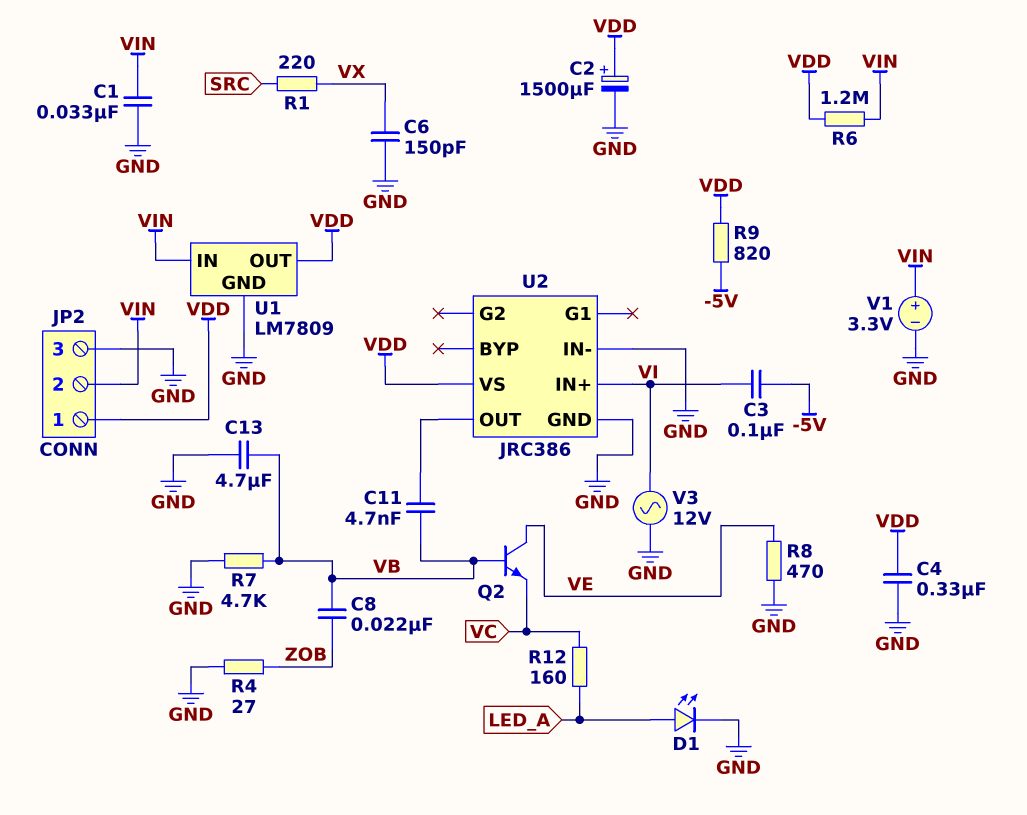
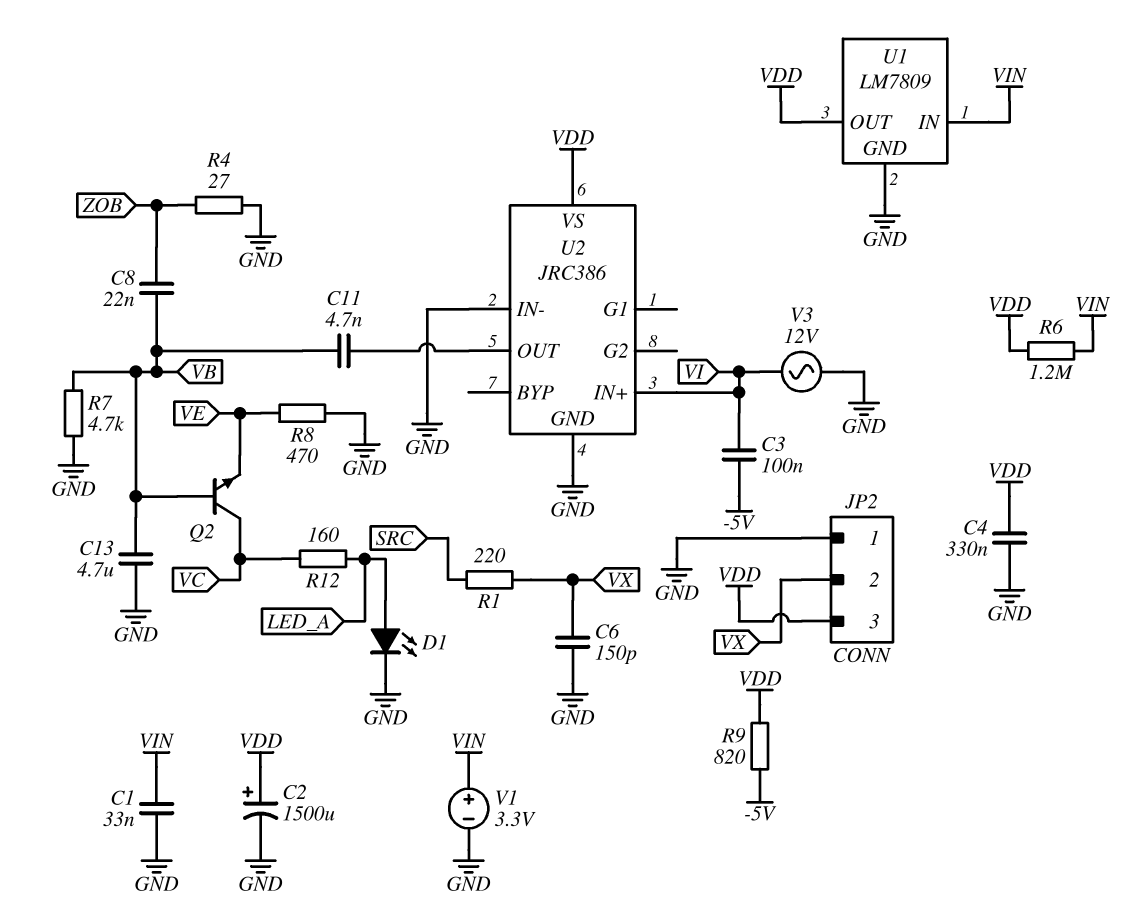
JP2 pin 1: VDD -> GND
JP2 pin 2: VIN -> VX
JP2 pin 3: GND -> VDD
Q2: NPN (B VB, C VE, E VC) -> NPN (B VB, C VC, E VE)

